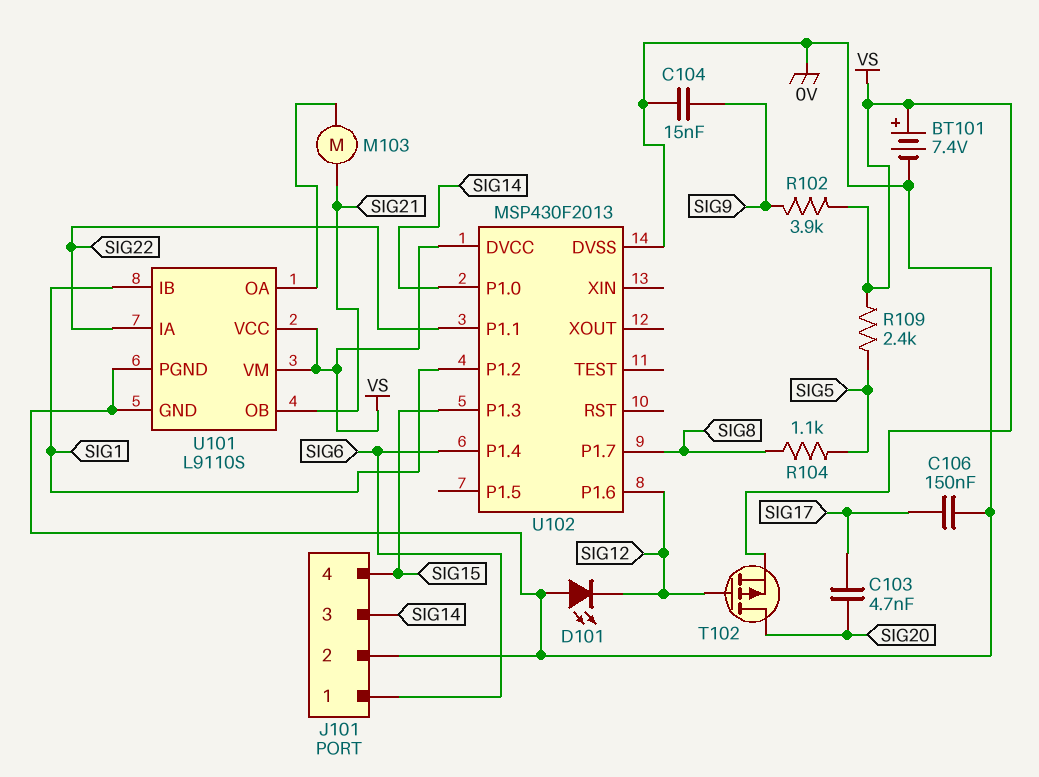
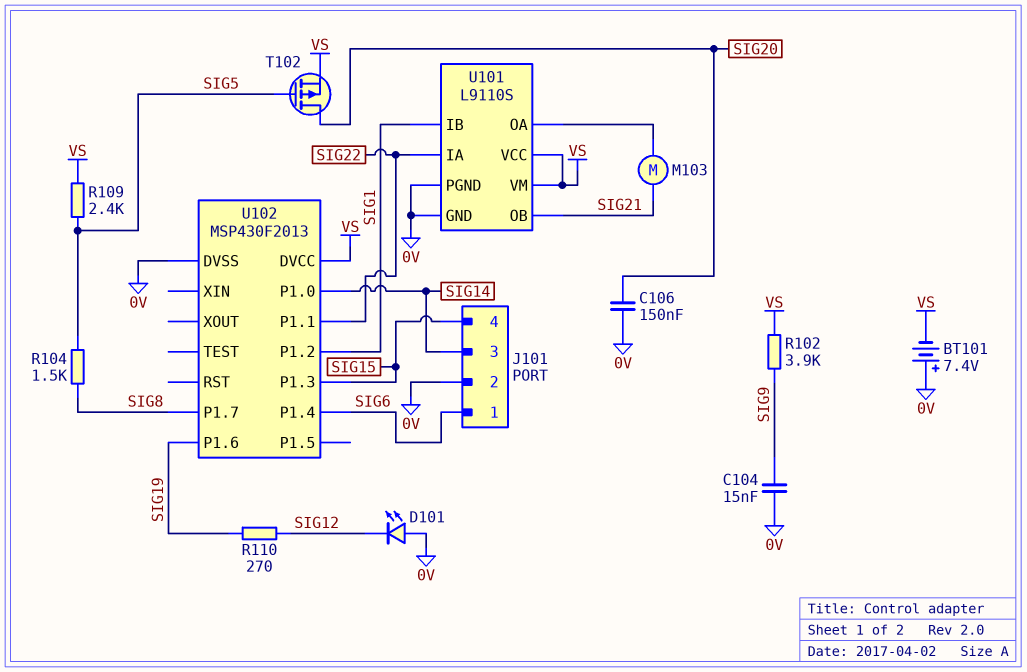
BT101: 7.4V (plus VS, minus 0V) -> 7.4V (plus 0V, minus VS)
C103: 4.7nF (SIG17, SIG20) -> none
C106: 150nF (0V, SIG17) -> 150nF (0V, SIG20)
R104: 1.1k (SIG5, SIG8) -> 1.5k (SIG5, SIG8)
R110: none -> 270 (SIG12, SIG19)
T102: PMOS (G SIG12, D SIG20, S VS) -> PMOS (G SIG5, D SIG20, S VS)
U102 pin P1.6: SIG12 -> SIG19

